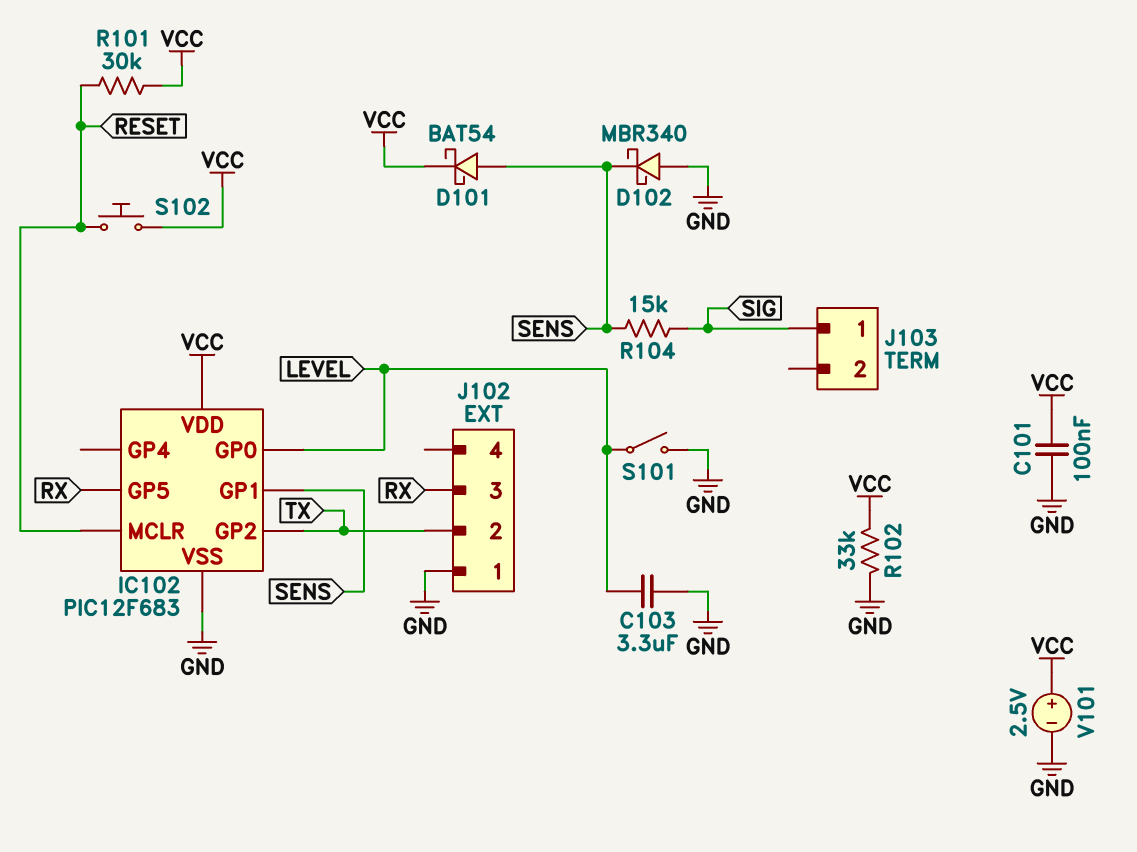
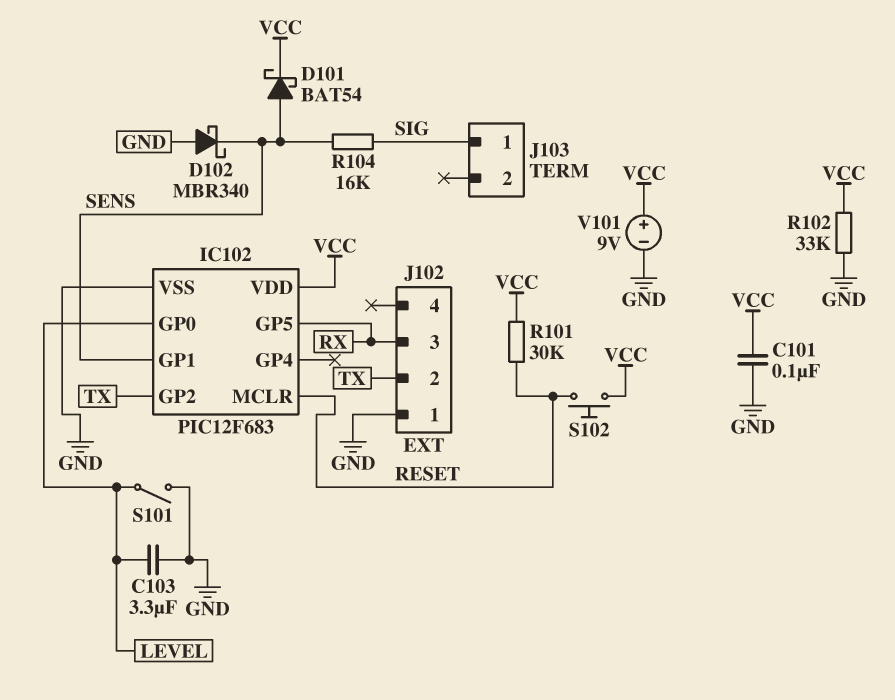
R104: 15k (SENS, SIG) -> 16k (SENS, SIG)
V101: 2.5V (plus VCC, minus GND) -> 9V (plus VCC, minus GND)

